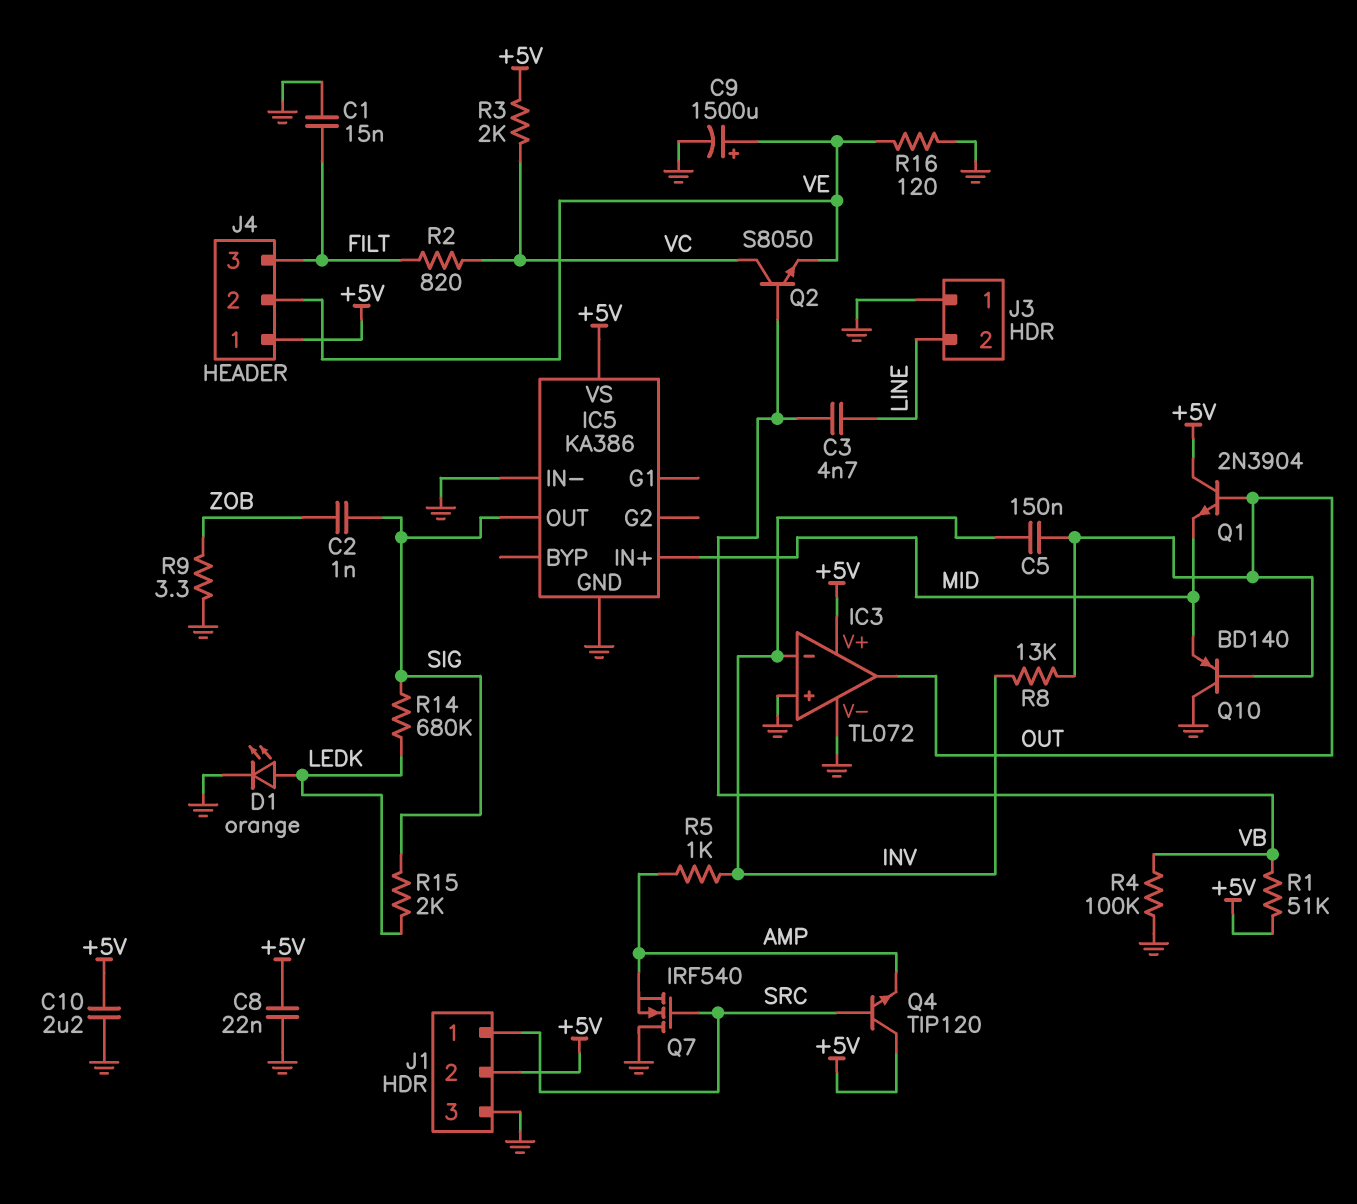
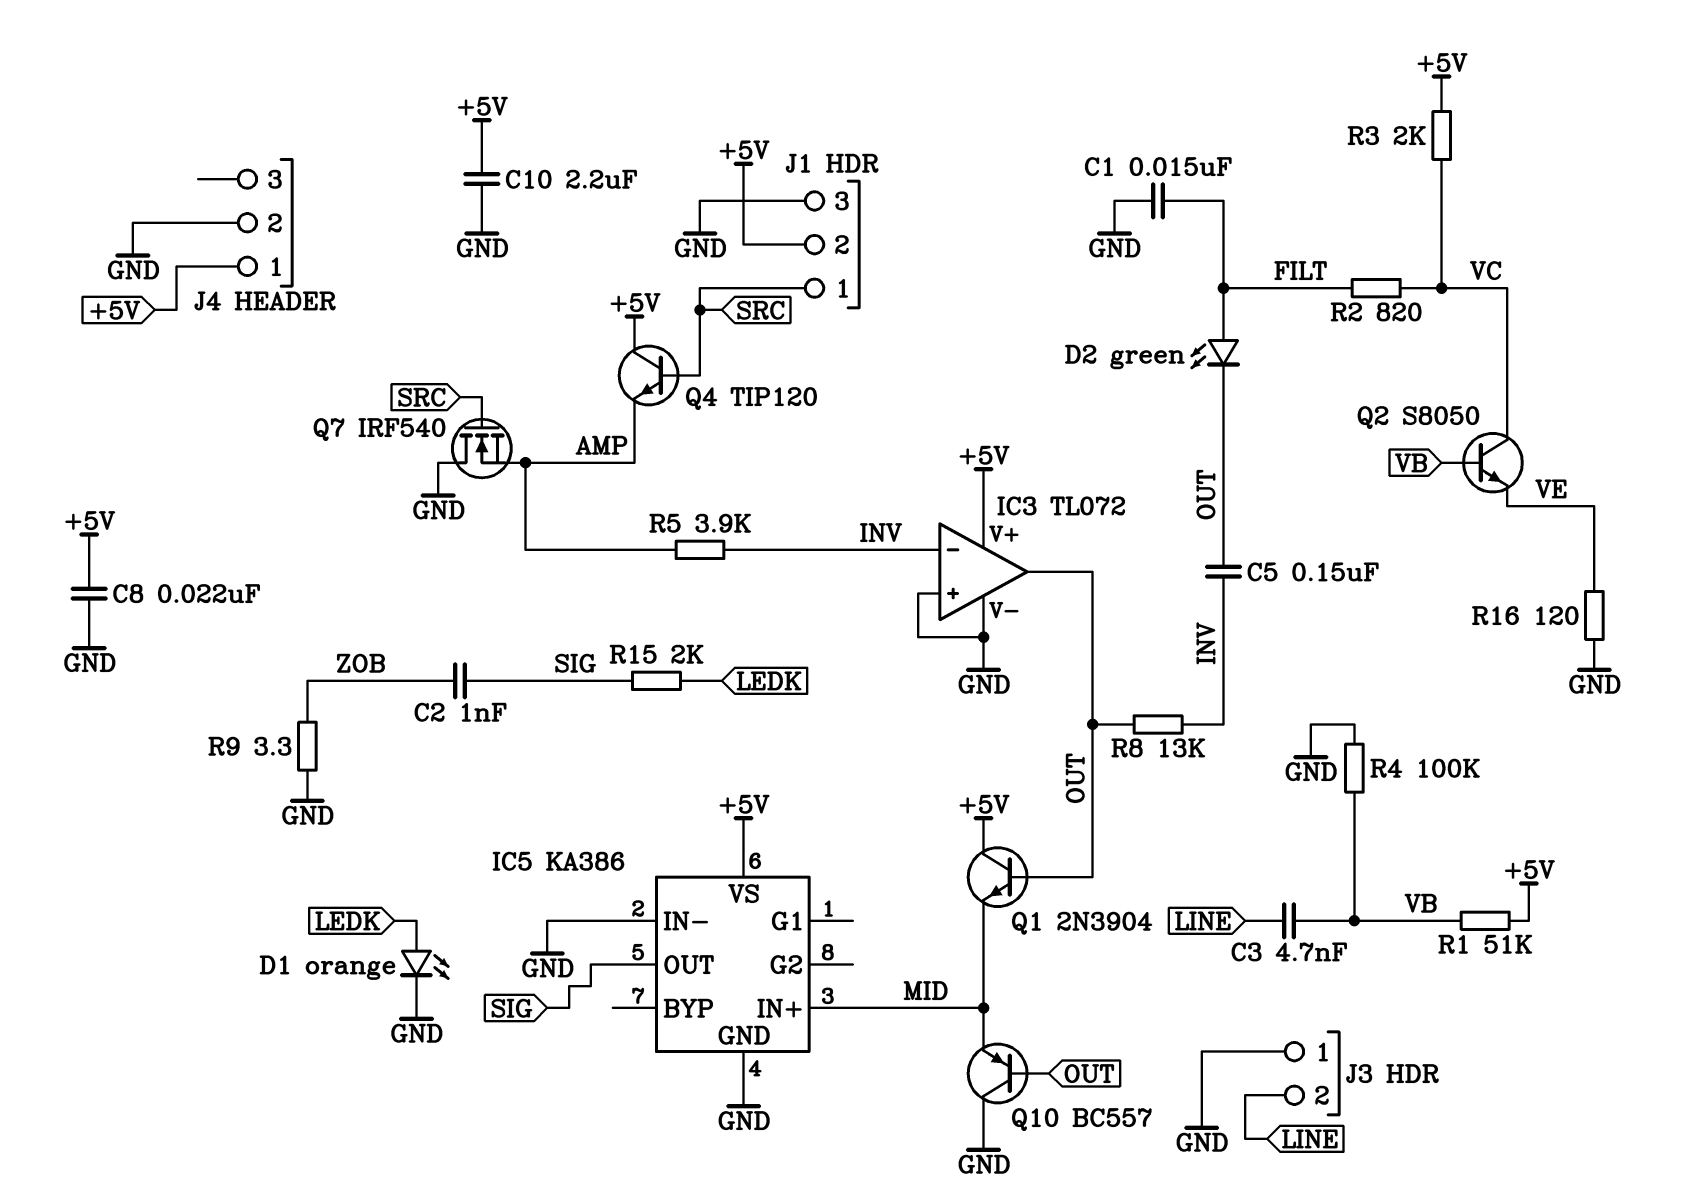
C9: 1500uF (plus VE, minus GND) -> none
D2: none -> LED green (A FILT, K OUT)
J4 pin 2: VE -> GND
J4 pin 3: FILT -> none
Q10: PNP BD140 (B OUT, C GND, E MID) -> PNP BC557 (B OUT, C GND, E MID)
R5: 1k (AMP, INV) -> 3.9k (AMP, INV)
R14: 680k (LEDK, SIG) -> none

